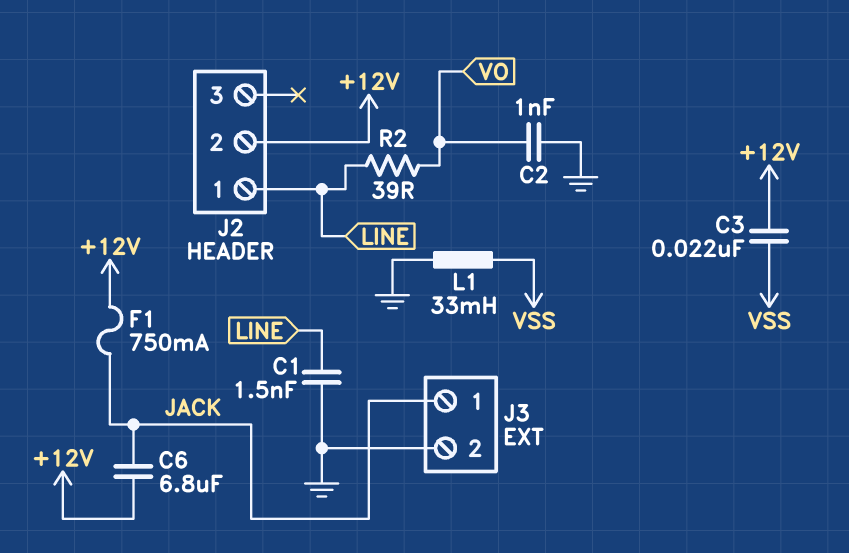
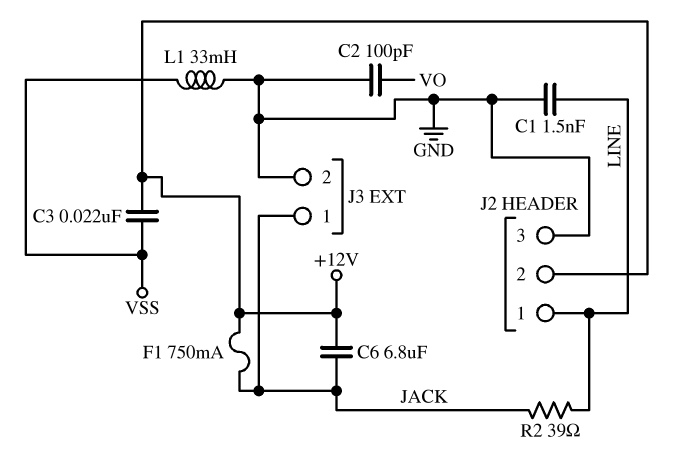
C2: 1nF (GND, VO) -> 100pF (GND, VO)
J2 pin 3: none -> GND
R2: 39 (LINE, VO) -> 39 (JACK, LINE)

